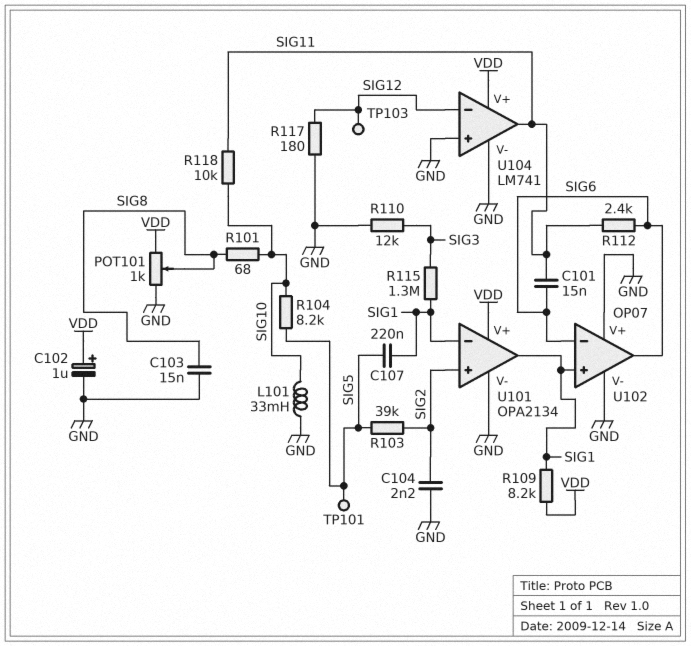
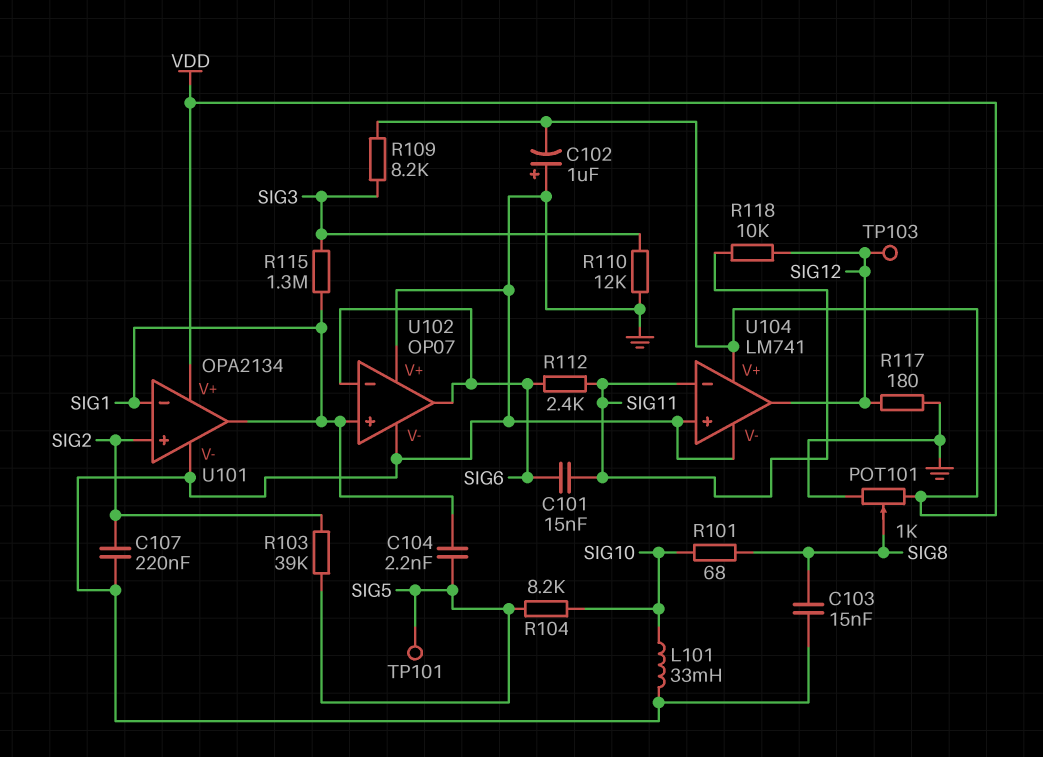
C102: 1uF (plus VDD, minus GND) -> 1uF (plus GND, minus VDD)
C104: 2.2nF (GND, SIG2) -> 2.2nF (SIG1, SIG5)
C107: 220nF (SIG1, SIG5) -> 220nF (GND, SIG2)
R109: 8.2k (SIG1, VDD) -> 8.2k (SIG3, VDD)
R118: 10k (SIG10, SIG11) -> 10k (SIG11, SIG12)
U104 pin in-: SIG12 -> SIG11
U104 pin out: SIG11 -> SIG12

